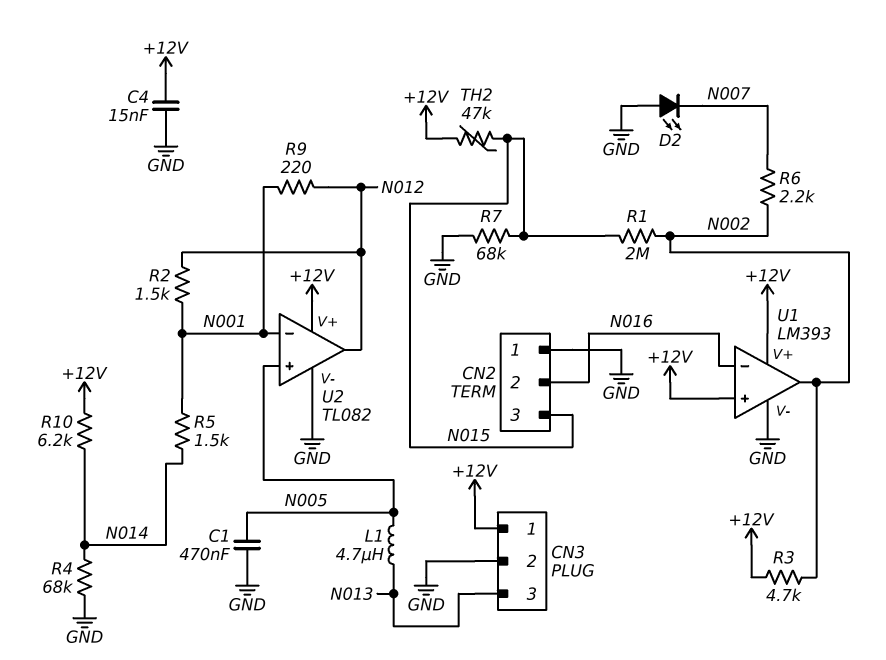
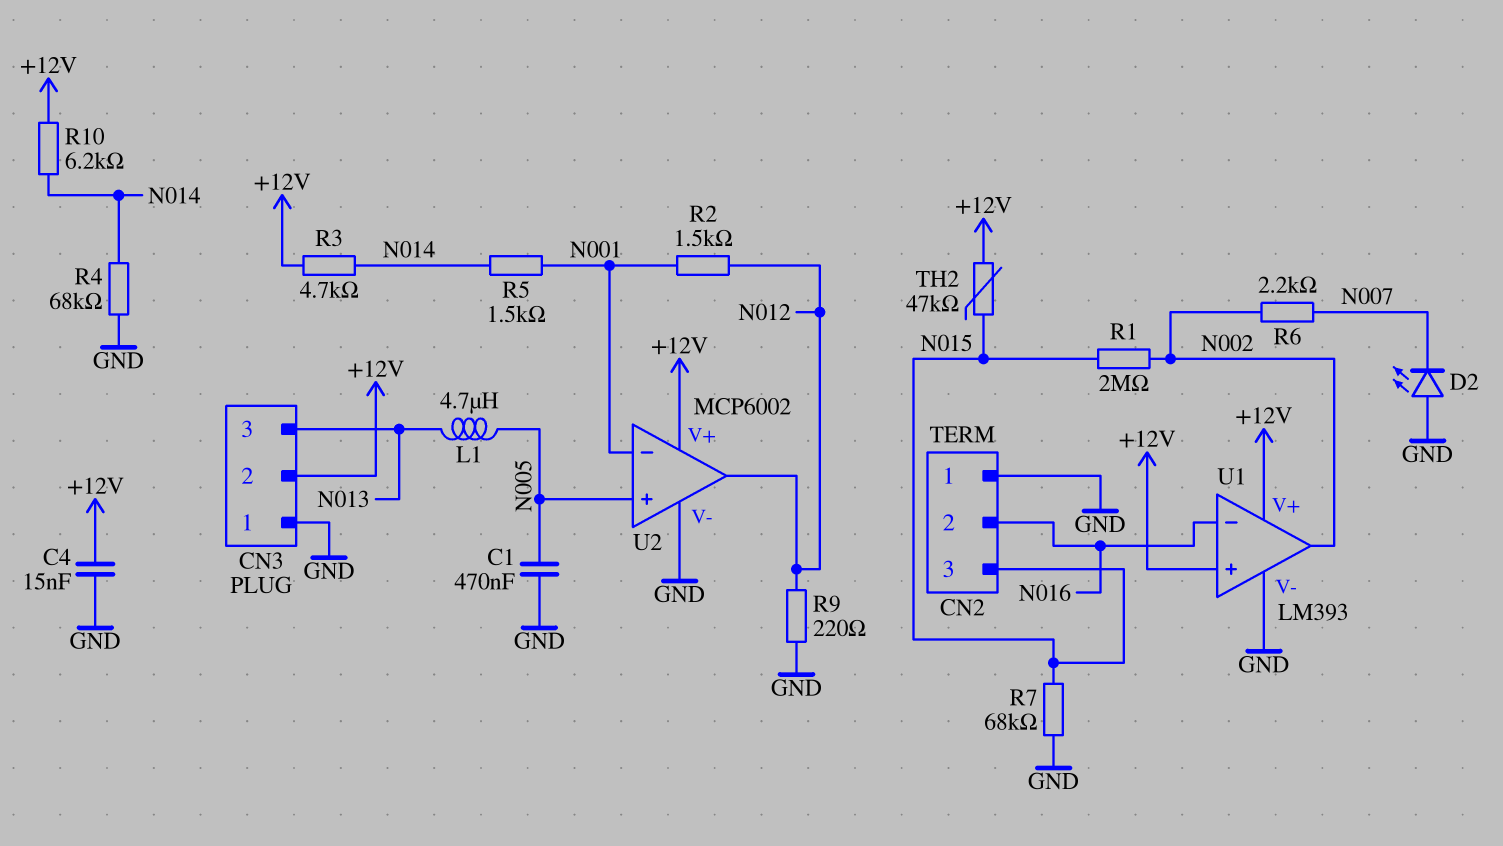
CN3 pin 1: +12V -> GND
CN3 pin 2: GND -> +12V
R3: 4.7k (+12V, N002) -> 4.7k (+12V, N014)
R9: 220 (N001, N012) -> 220 (GND, N012)
U2: TL082 -> MCP6002

